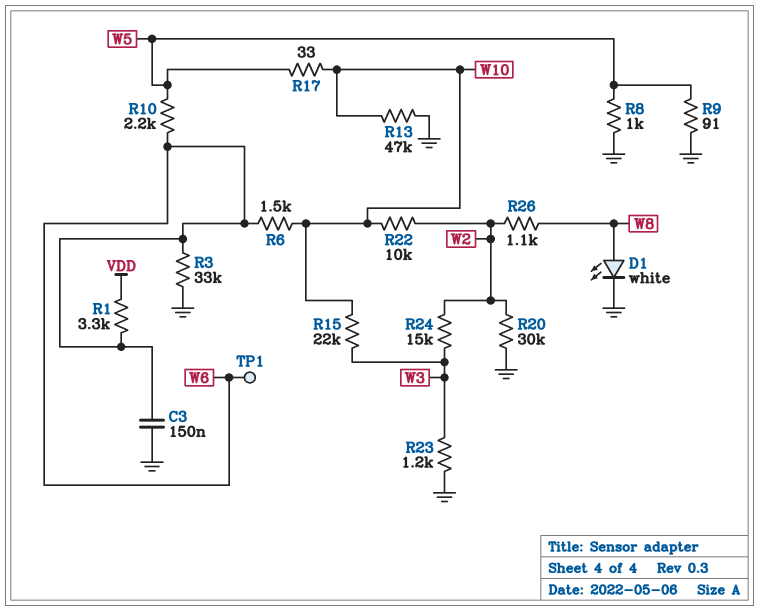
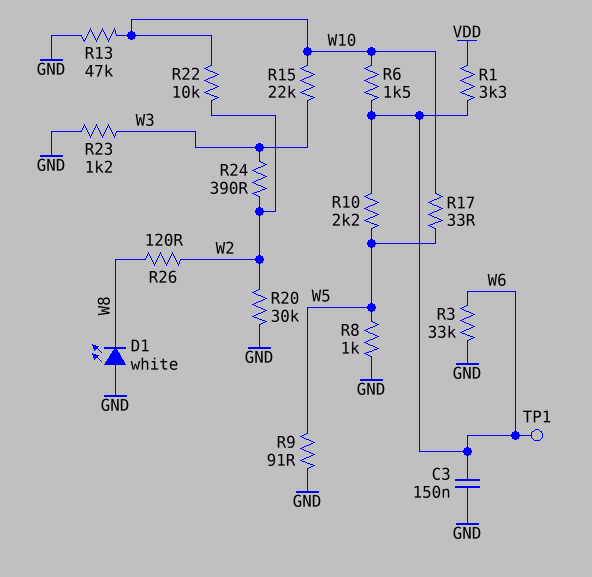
D1: LED white (A W8, K GND) -> LED white (A GND, K W8)
R24: 15k (W2, W3) -> 390 (W2, W3)
R26: 1.1k (W2, W8) -> 120 (W2, W8)

